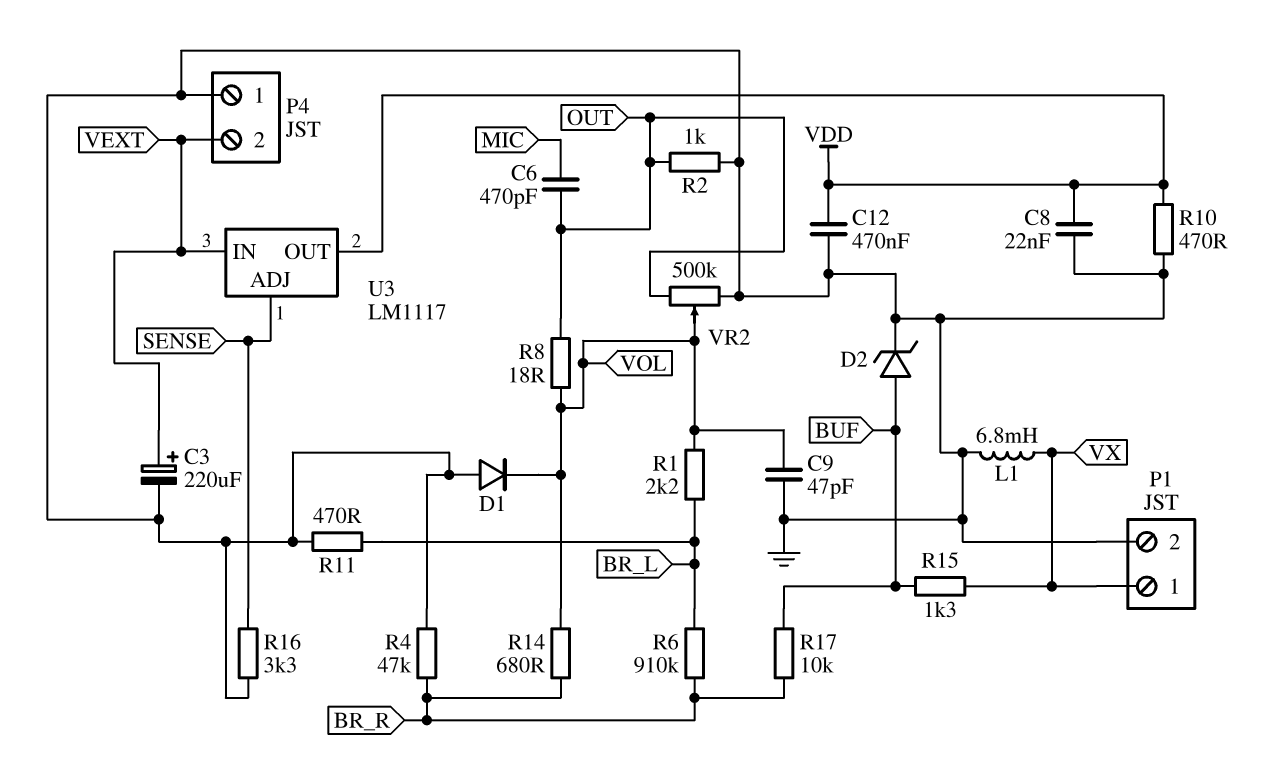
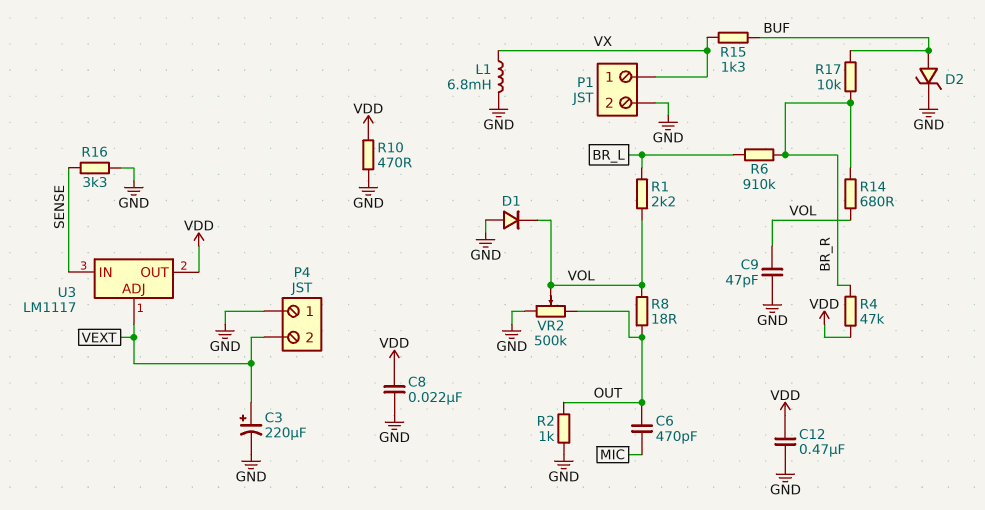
R4: 47k (BR_R, GND) -> 47k (BR_R, VDD)
R11: 470 (BR_L, GND) -> none
U3 pin ADJ: SENSE -> VEXT
U3 pin IN: VEXT -> SENSE

